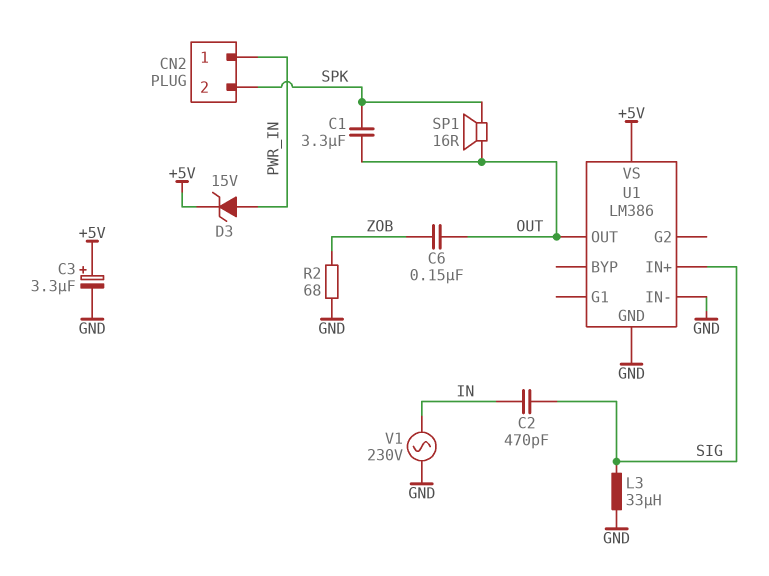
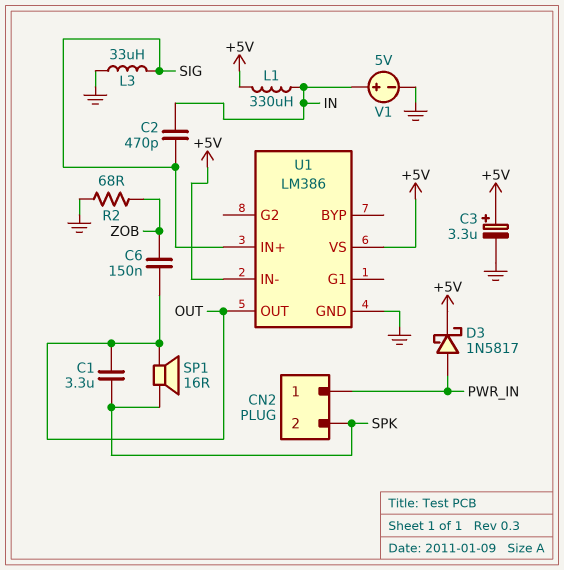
D3: zener 15V (A PWR_IN, K +5V) -> schottky 1N5817 (A PWR_IN, K +5V)
L1: none -> 330uH (+5V, IN)
U1 pin IN-: GND -> +5V
V1: AC 230V (GND, IN) -> 5V (plus IN, minus GND)

